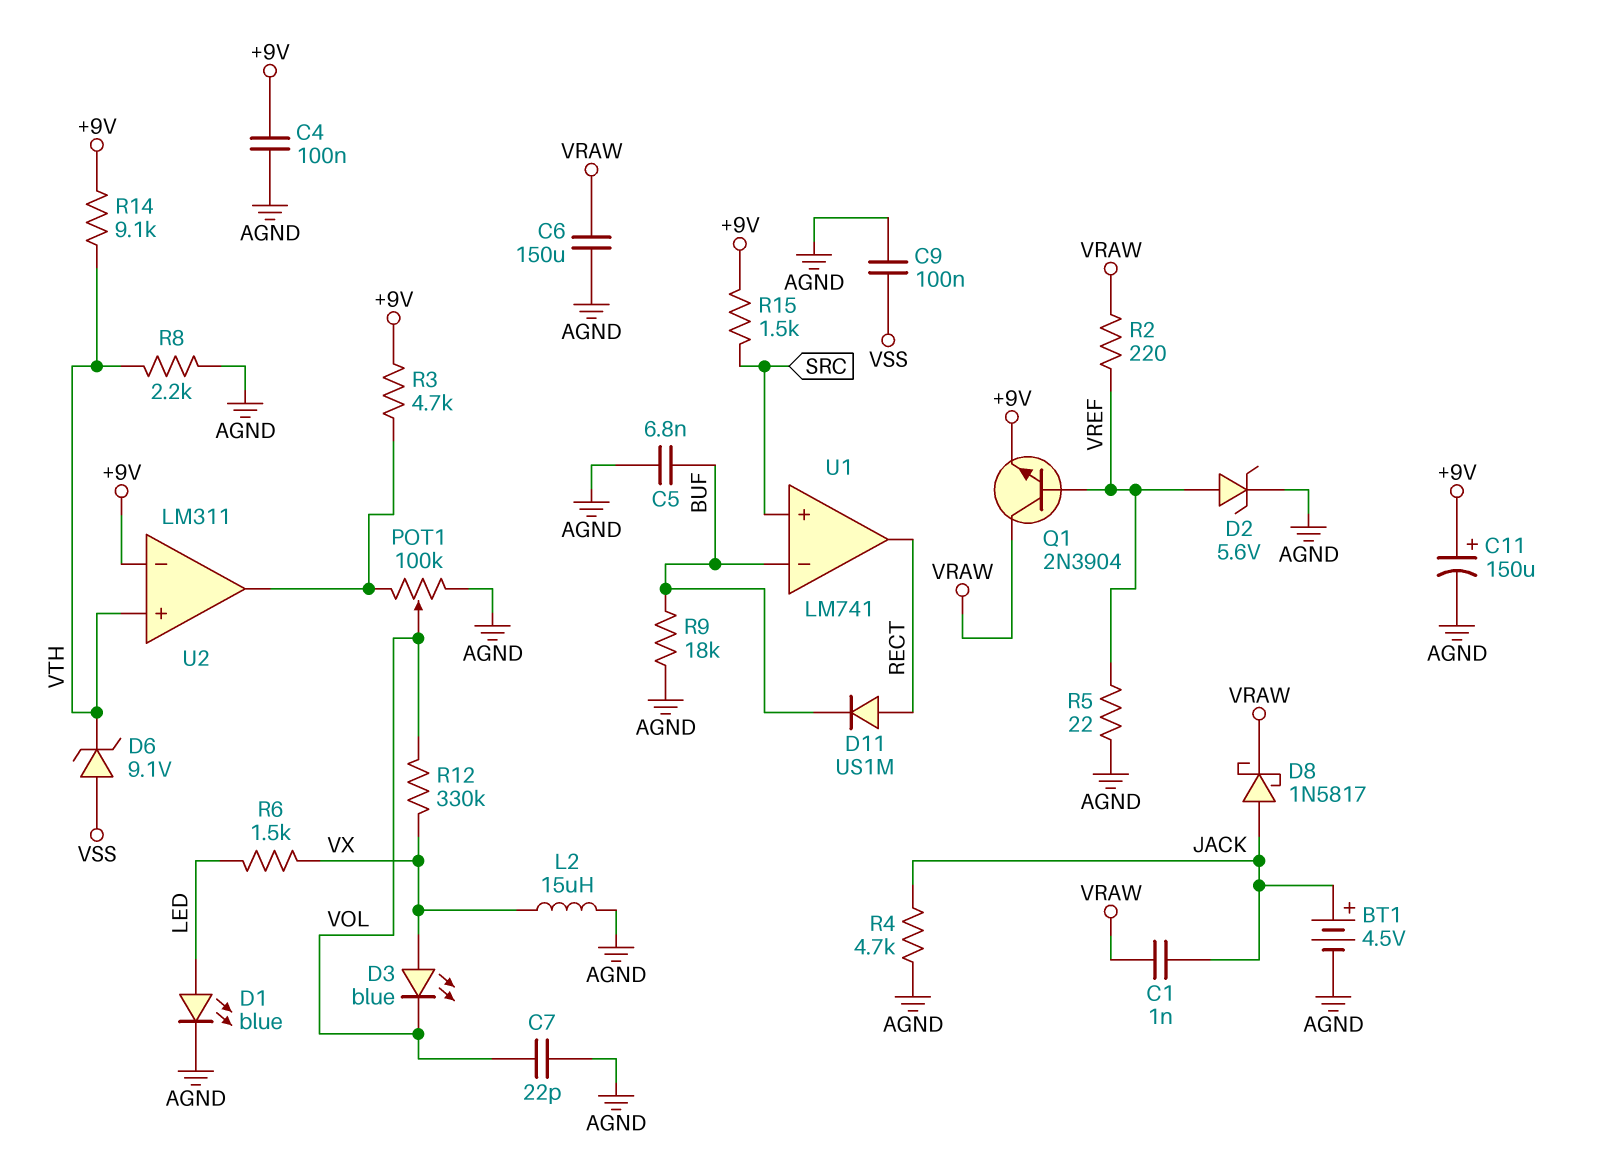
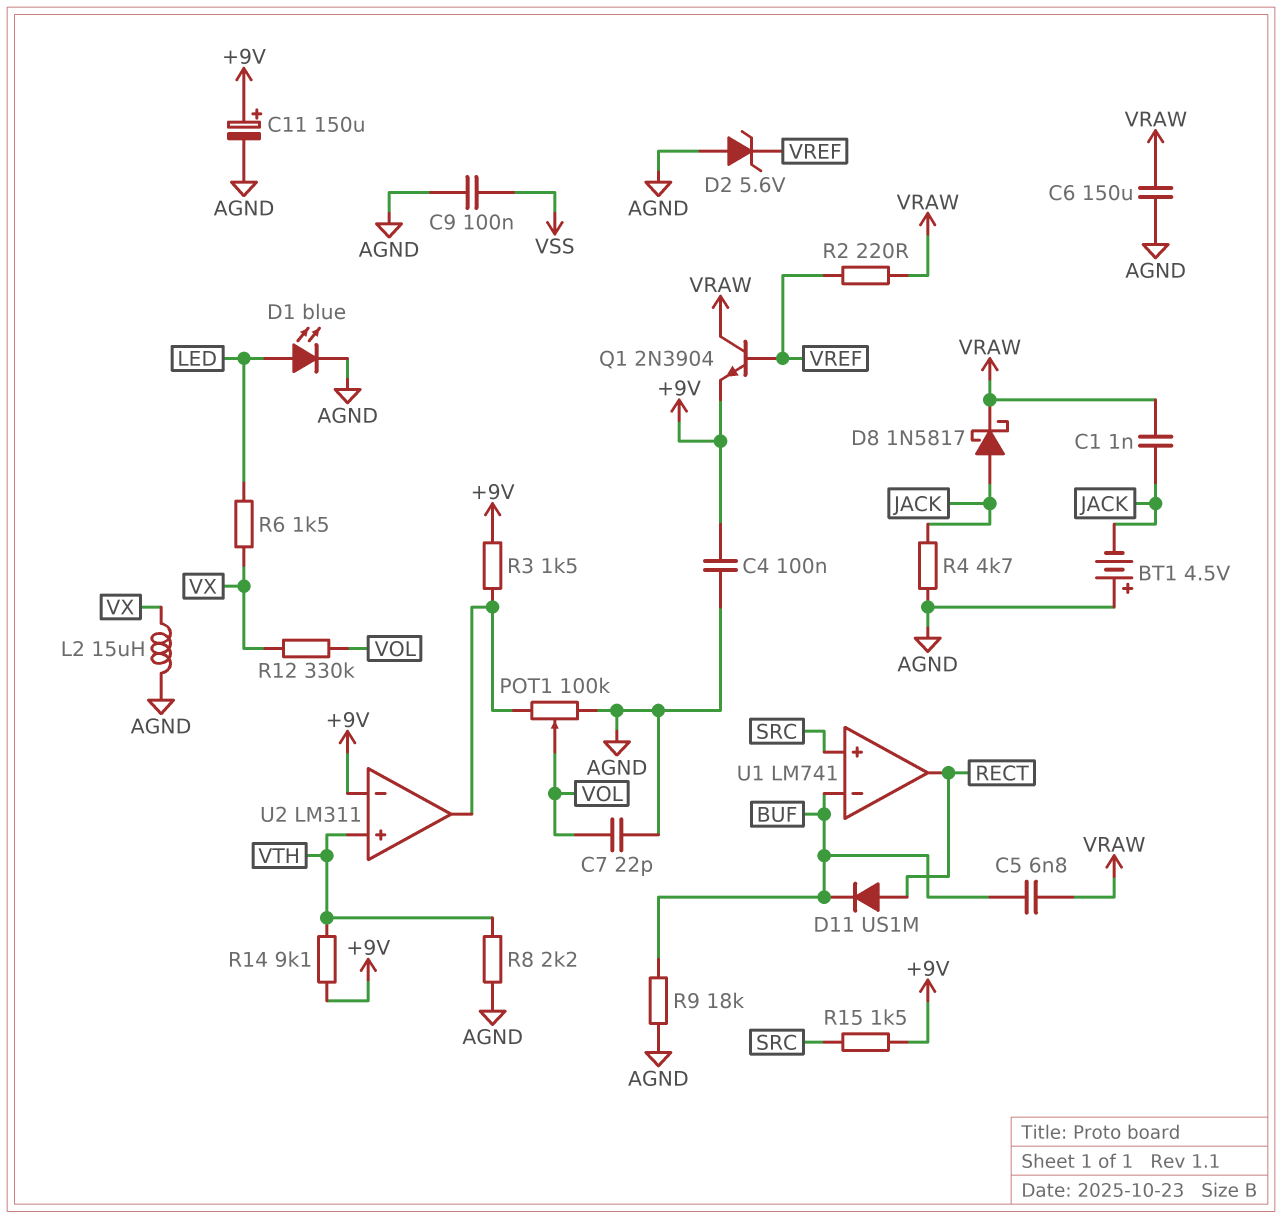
BT1: 4.5V (plus JACK, minus AGND) -> 4.5V (plus AGND, minus JACK)
C5: 6.8nF (AGND, BUF) -> 6.8nF (BUF, VRAW)
D2: zener 5.6V (A VREF, K AGND) -> zener 5.6V (A AGND, K VREF)
D3: LED blue (A VX, K VOL) -> none
D6: zener 9.1V (A VSS, K VTH) -> none
R3: 4.7k (+9V, U2/out) -> 1.5k (+9V, U2/out)
R5: 22 (AGND, VREF) -> none

